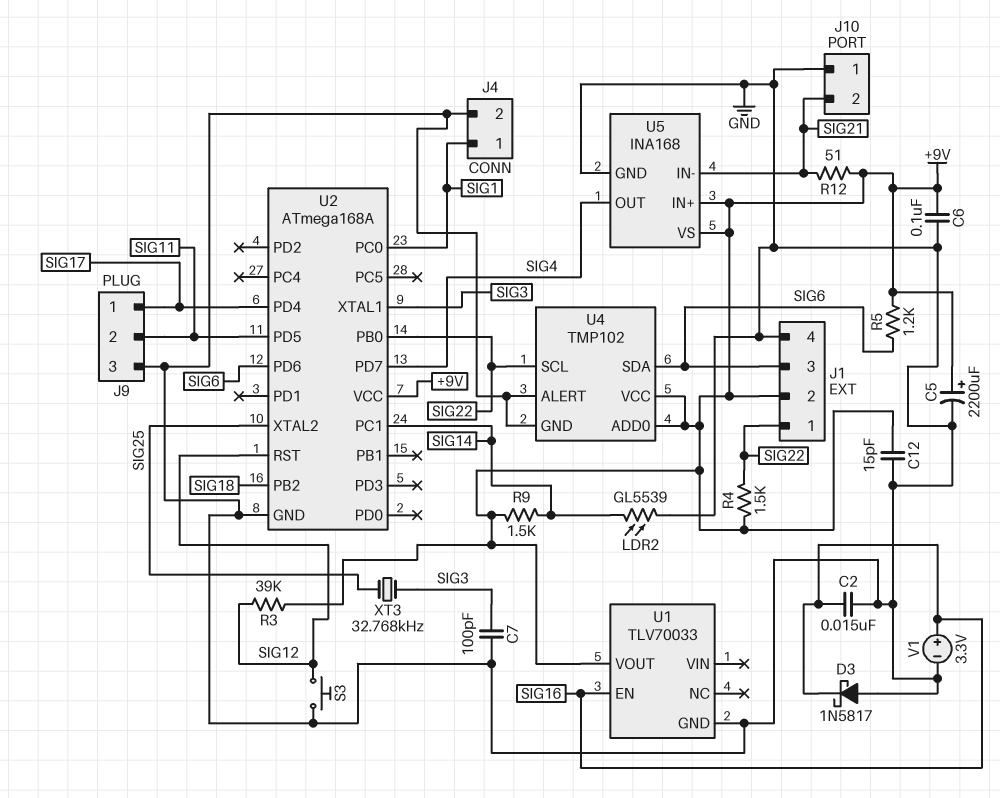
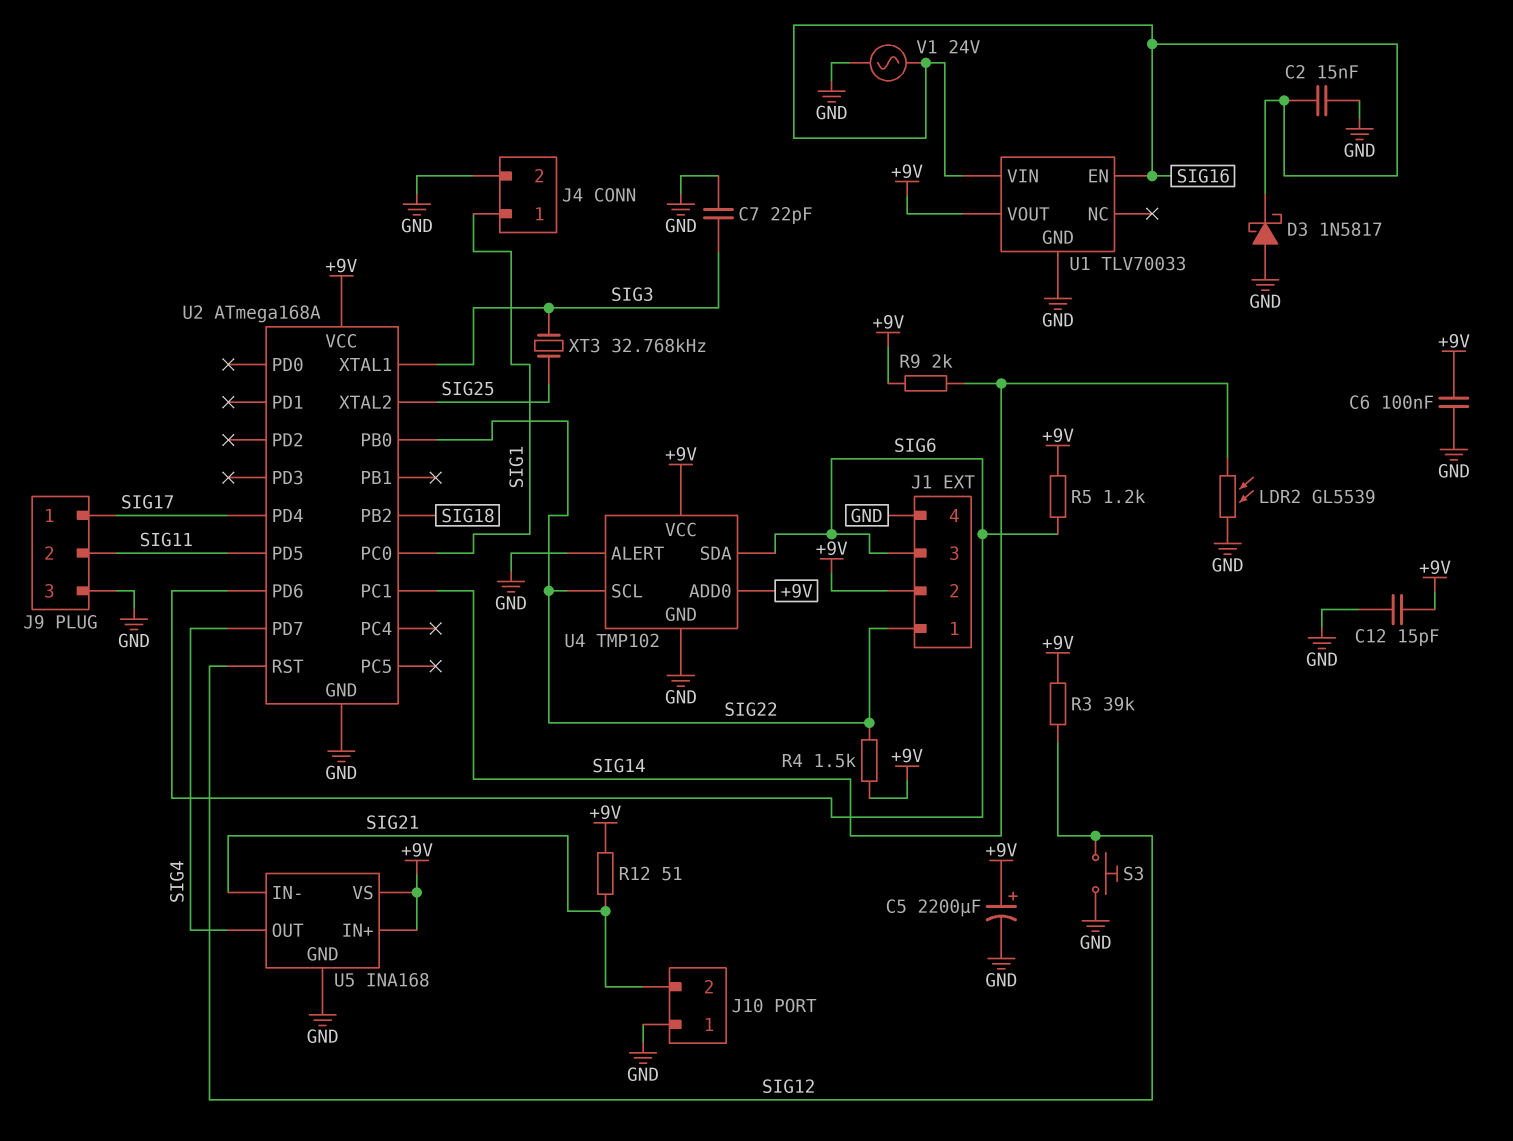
C7: 100pF (GND, SIG3) -> 22pF (GND, SIG3)
R9: 1.5k (+9V, SIG14) -> 2k (+9V, SIG14)
U1 pin VIN: none -> SIG16
V1: 3.3V (plus SIG16, minus GND) -> AC 24V (GND, SIG16)

